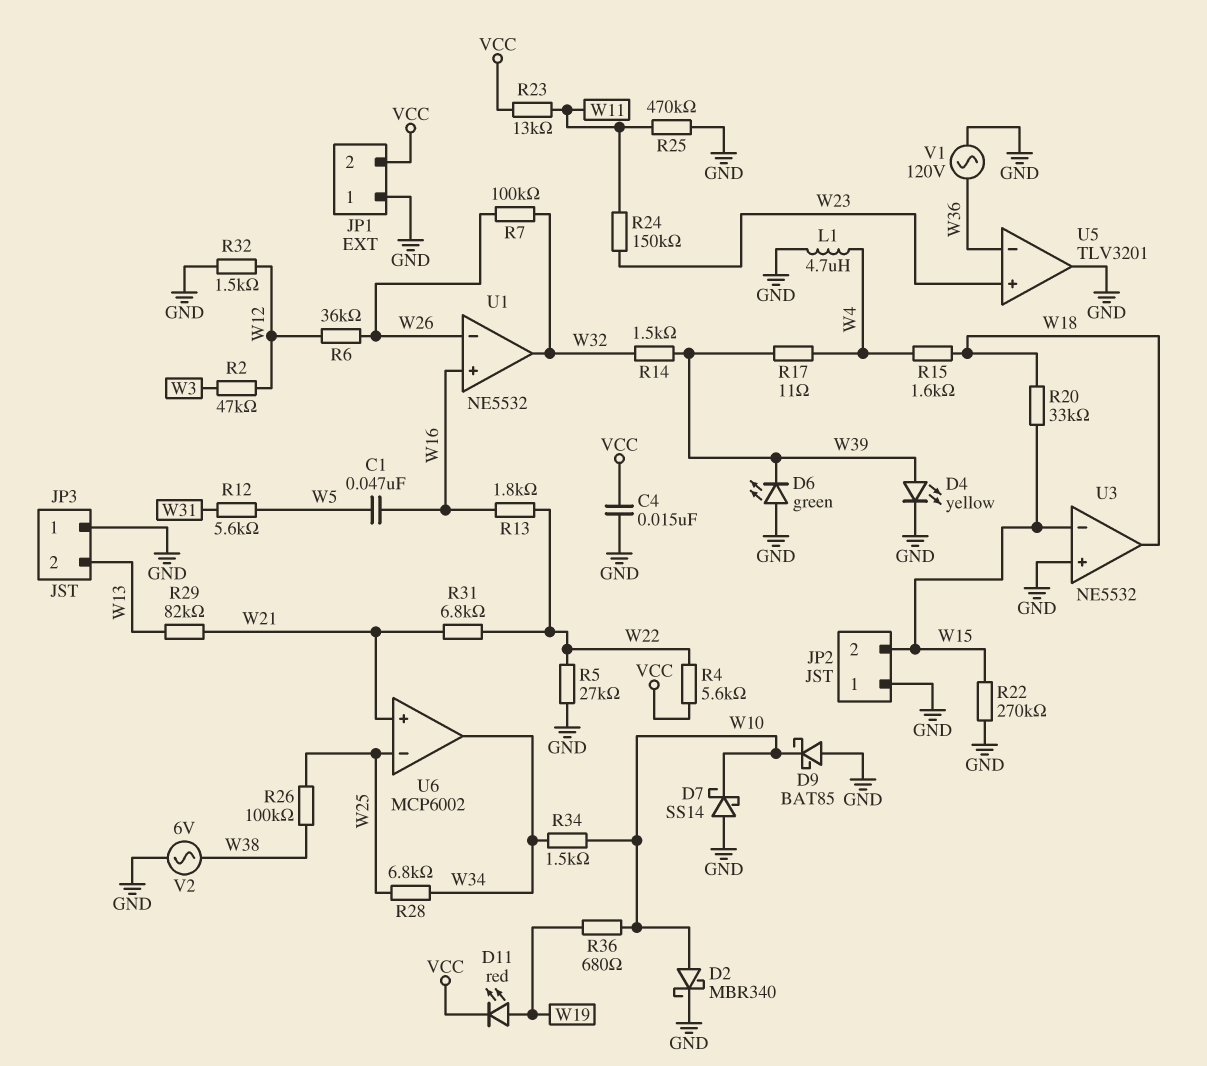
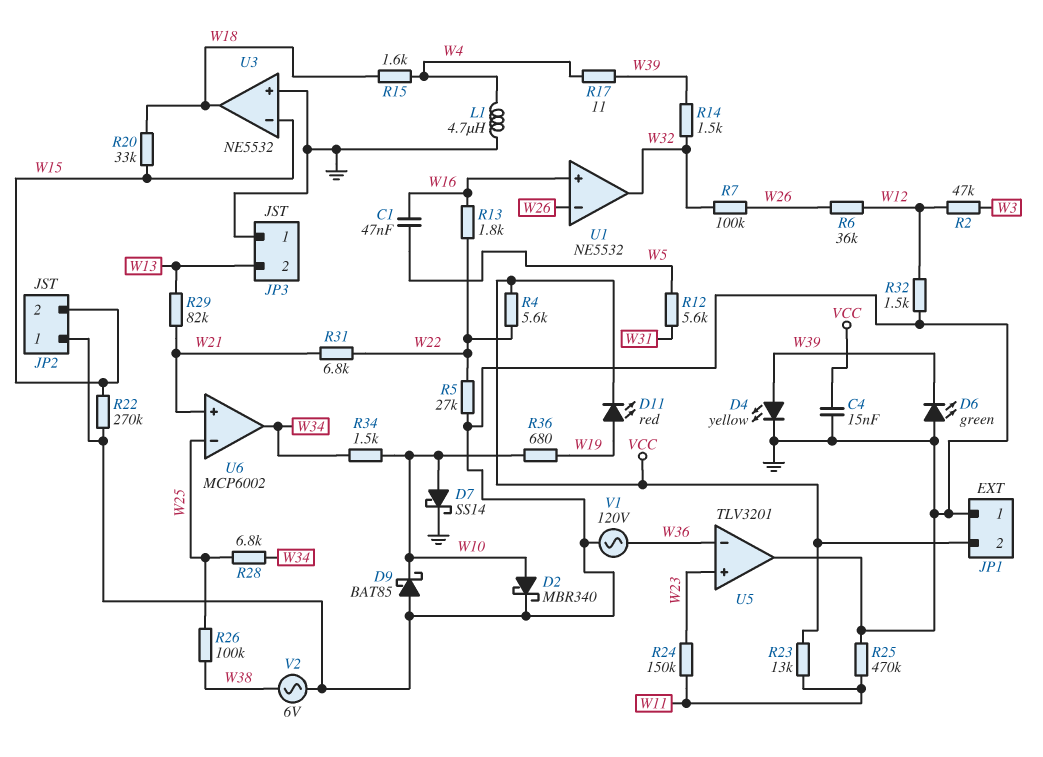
D7: schottky SS14 (A GND, K W10) -> schottky SS14 (A W10, K GND)

